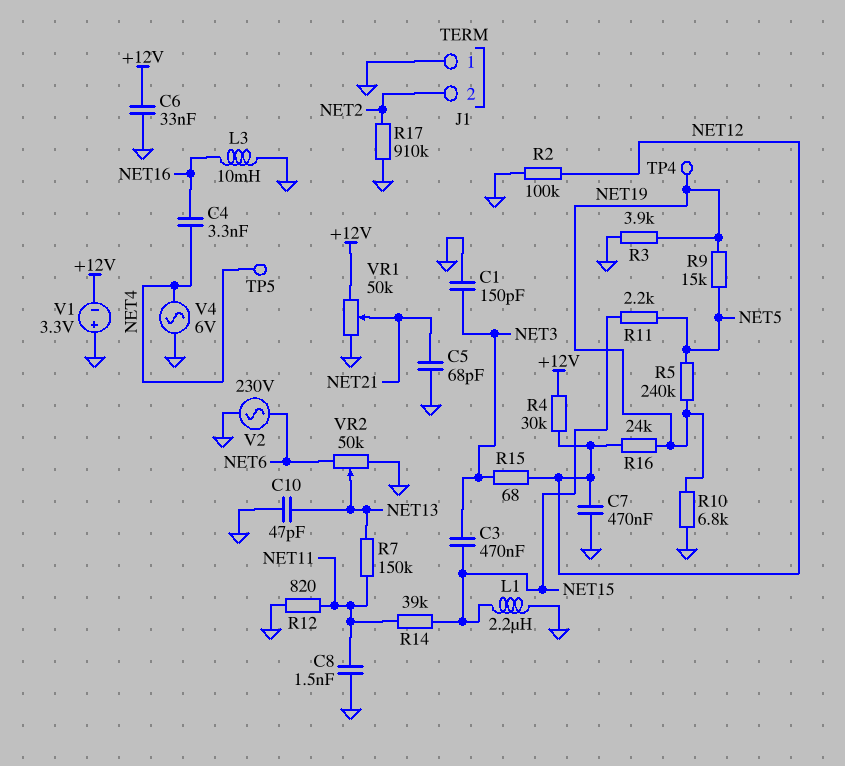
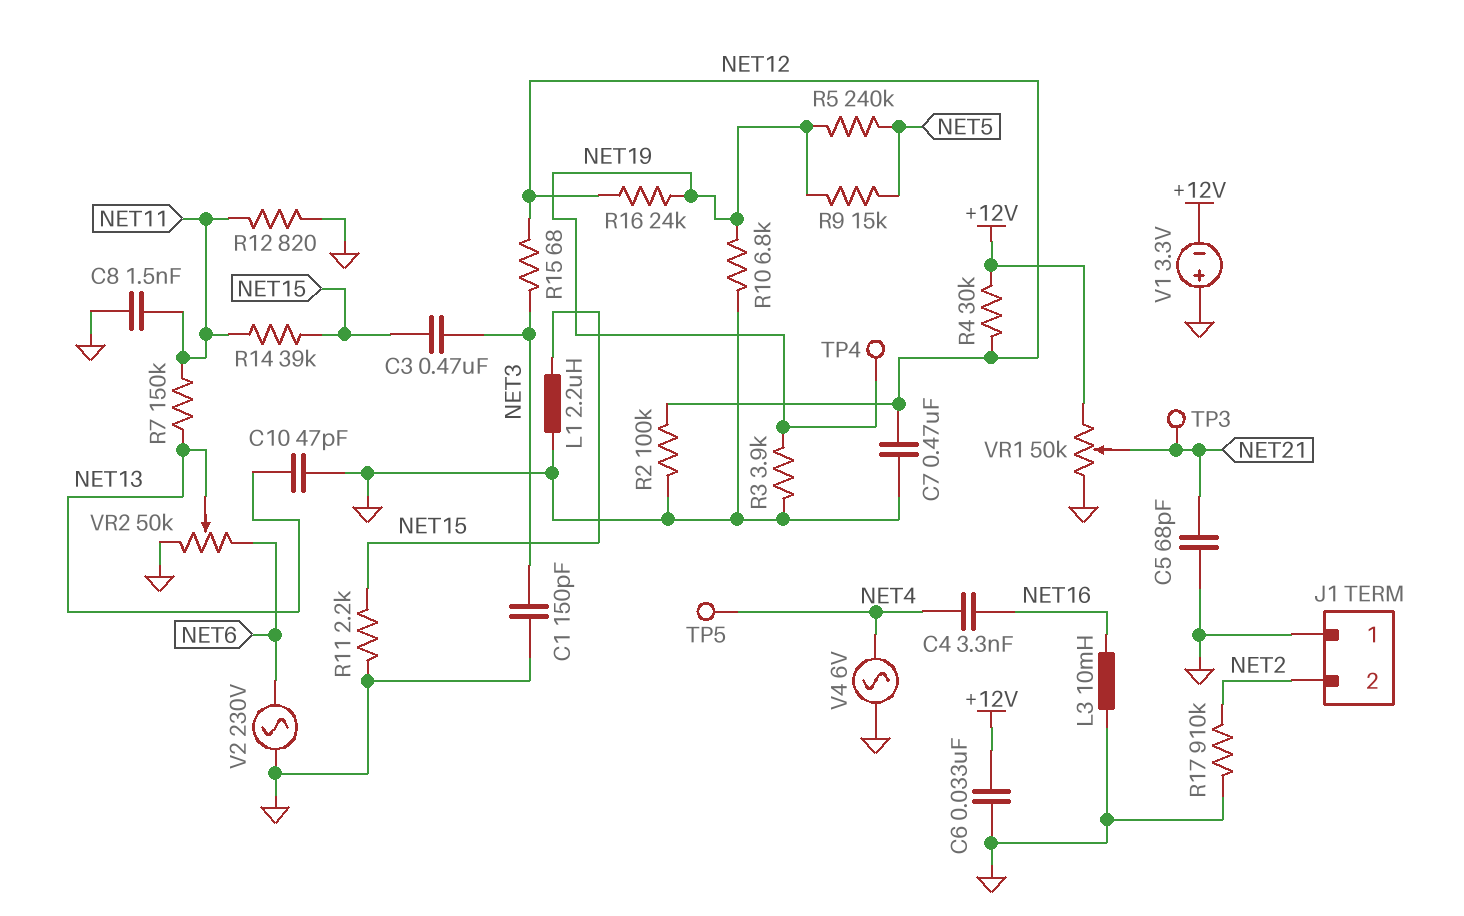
R11: 2.2k (NET5, NET15) -> 2.2k (GND, NET15)
TP3: none -> test point (NET21)

